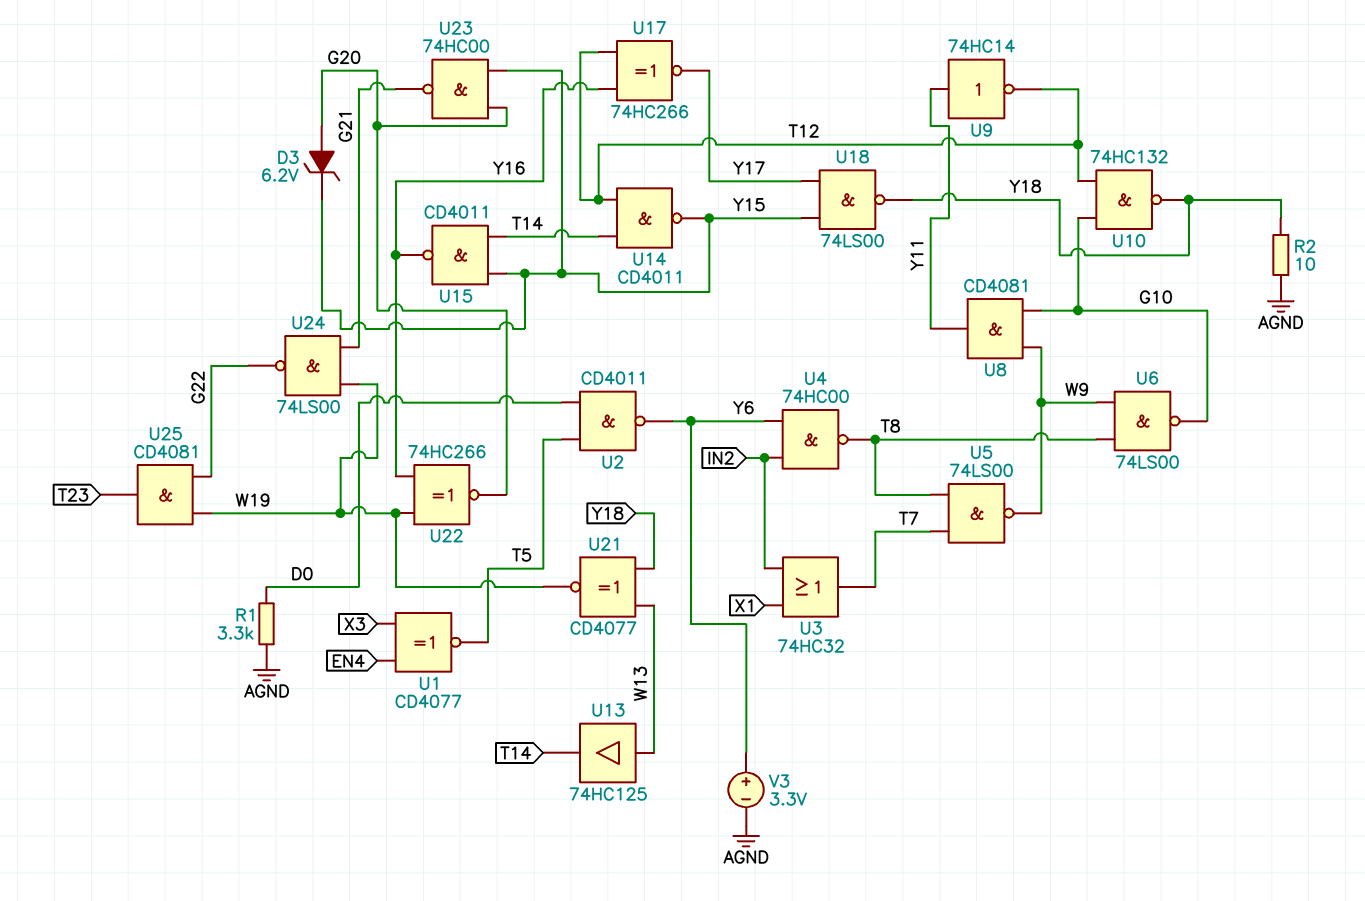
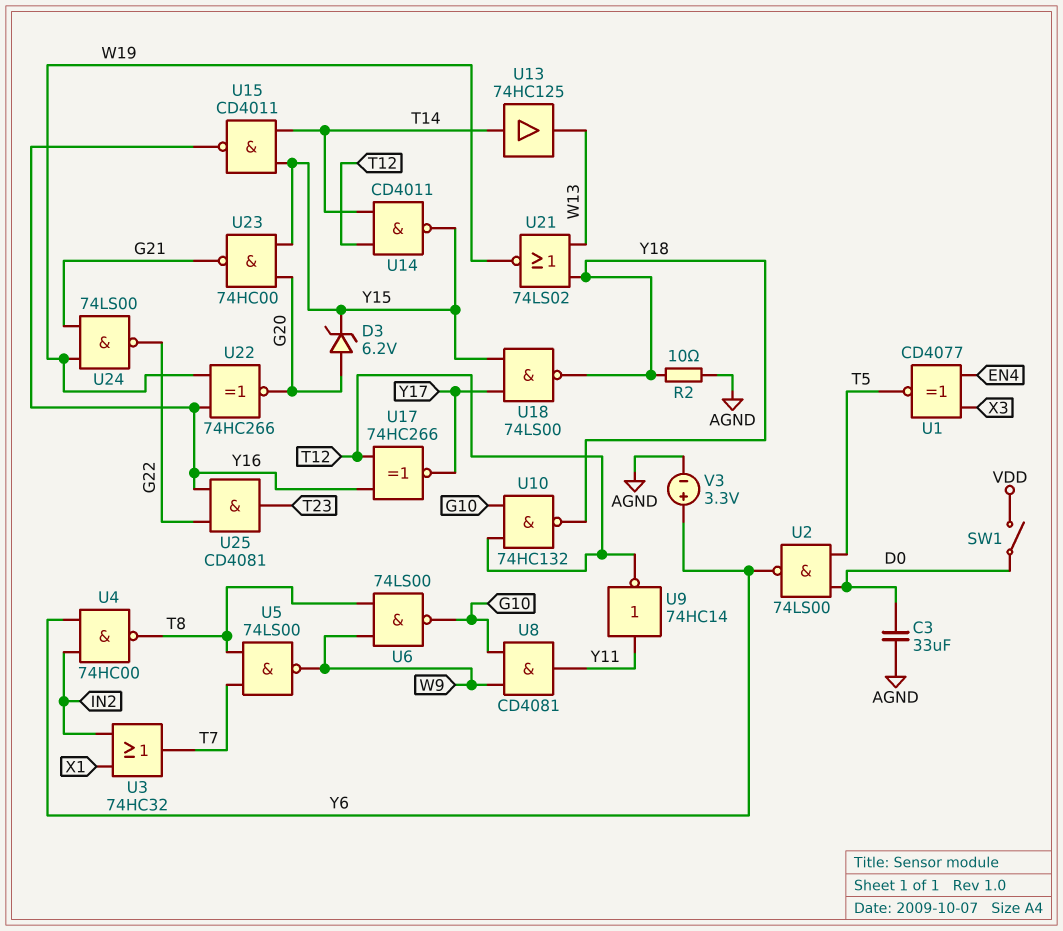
C3: none -> 33uF (AGND, D0)
R1: 3.3k (AGND, D0) -> none
SW1: none -> switch (D0, VDD)
U2: NAND CD4011 (in D0, in T5, out Y6) -> NAND 74LS00 (in D0, in T5, out Y6)
U13: buffer 74HC125 (in W13, out T14) -> buffer 74HC125 (in T14, out W13)
U21: XNOR CD4077 (in W13, in Y18, out W19) -> NOR 74LS02 (in W13, in Y18, out W19)
U25: AND CD4081 (in G22, in W19, out T23) -> AND CD4081 (in G22, in Y16, out T23)

